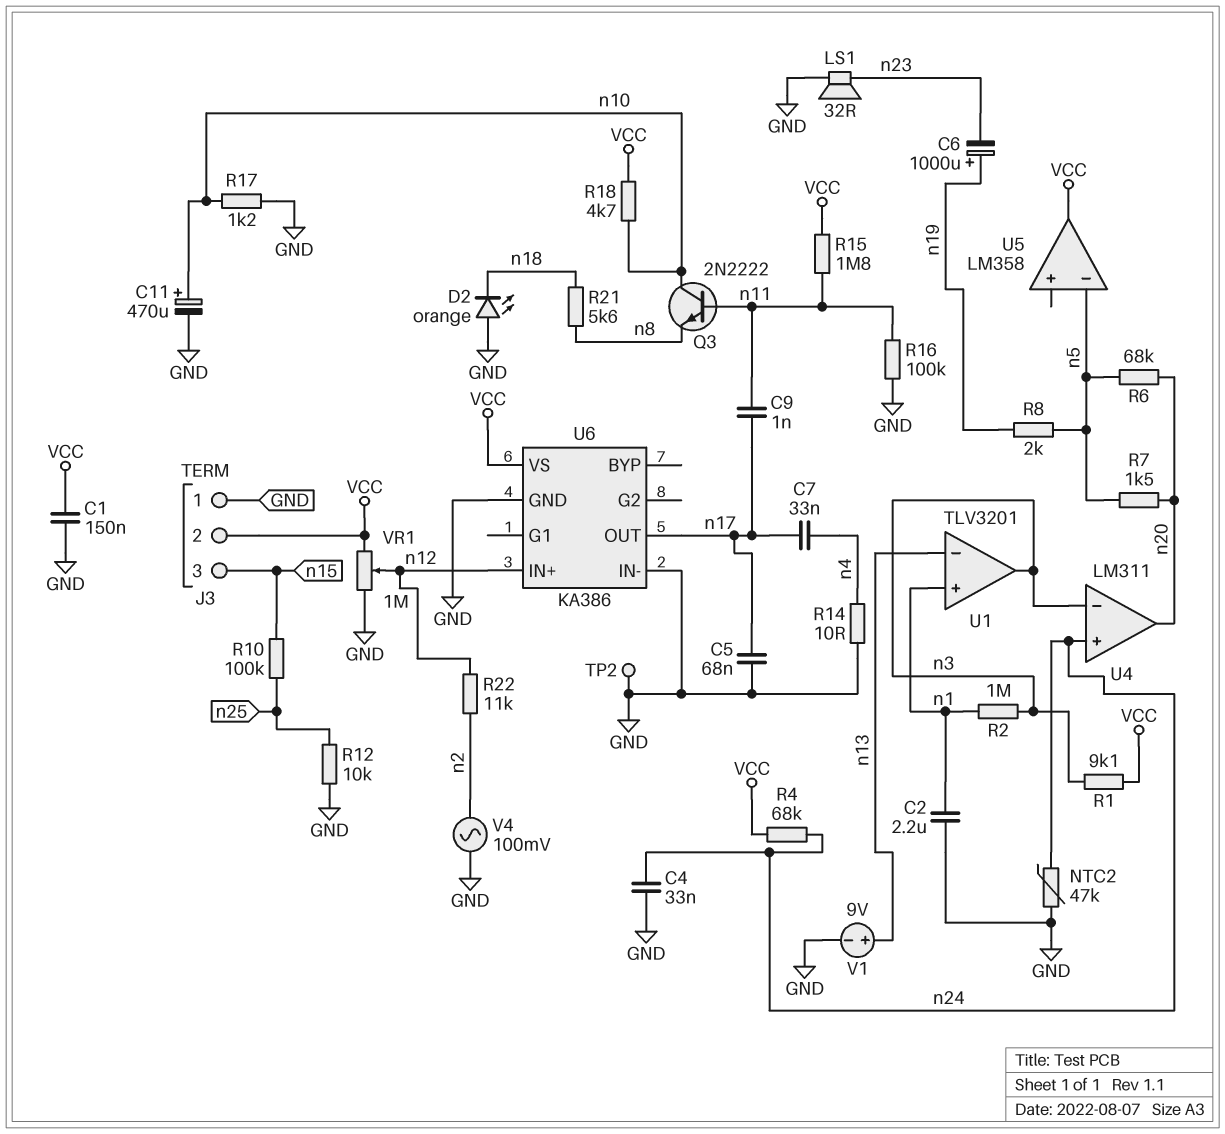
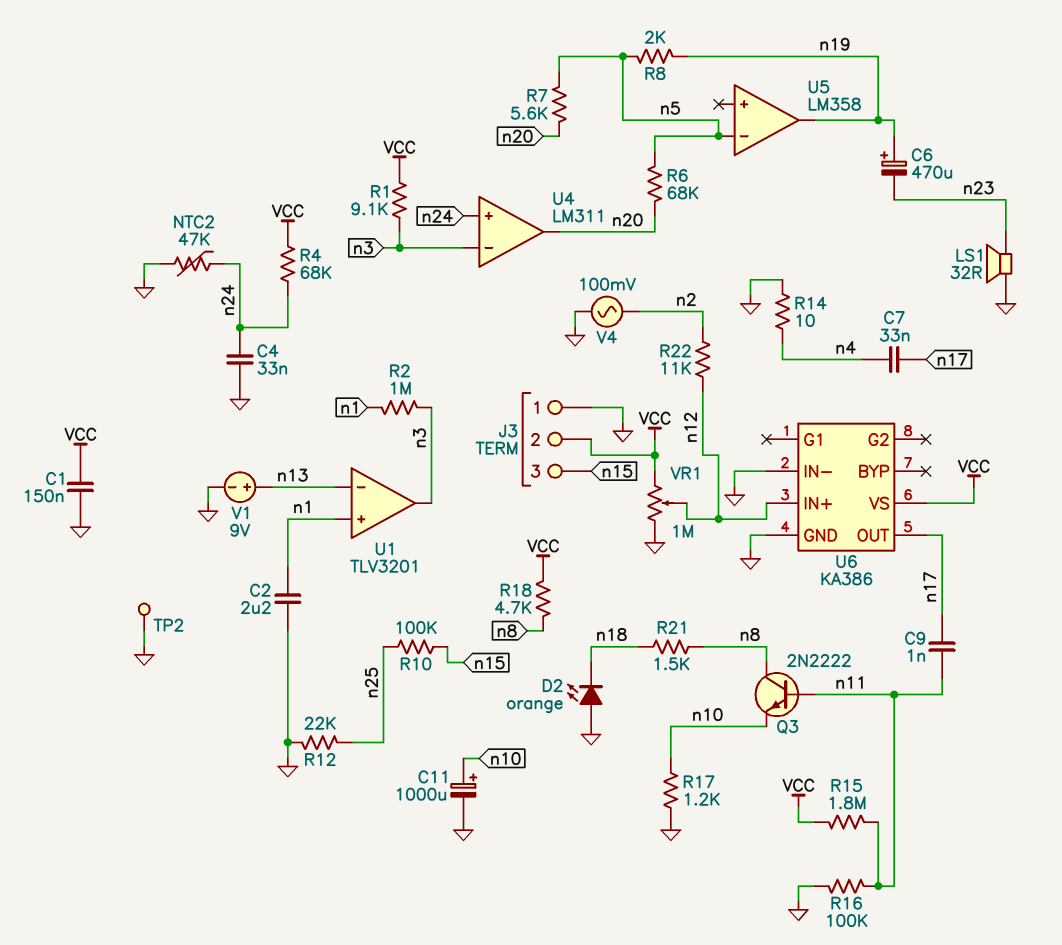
C5: 68nF (GND, n17) -> none
C6: 1000uF (plus n19, minus n23) -> 470uF (plus n19, minus n23)
C11: 470uF (plus n10, minus GND) -> 1000uF (plus n10, minus GND)
Q3: NPN 2N2222 (B n11, C n10, E n8) -> NPN 2N2222 (B n11, C n8, E n10)
R7: 1.5k (n5, n20) -> 5.6k (n5, n20)
R12: 10k (GND, n25) -> 22k (GND, n25)
R18: 4.7k (VCC, n10) -> 4.7k (VCC, n8)
R21: 5.6k (n8, n18) -> 1.5k (n8, n18)
U5 pin out: VCC -> n19

